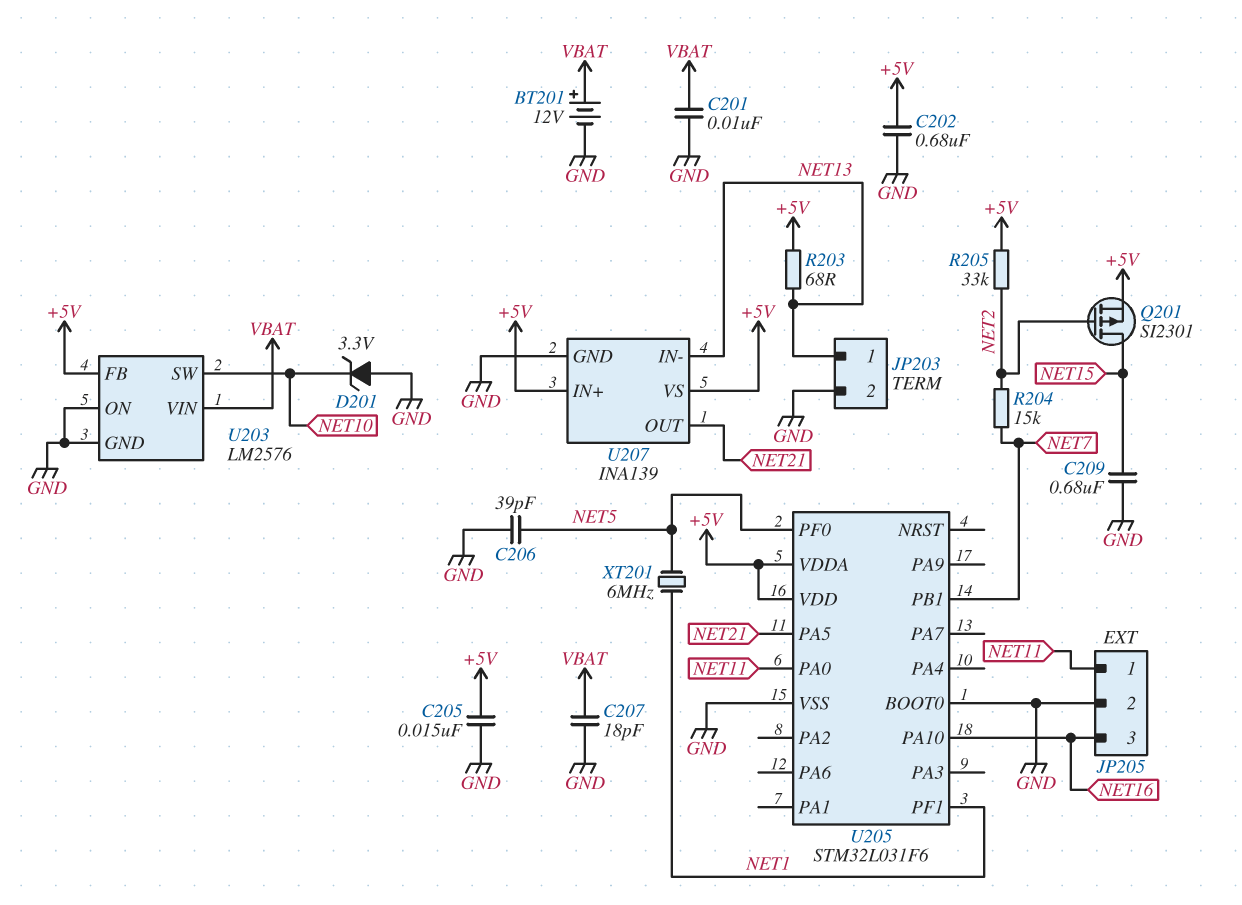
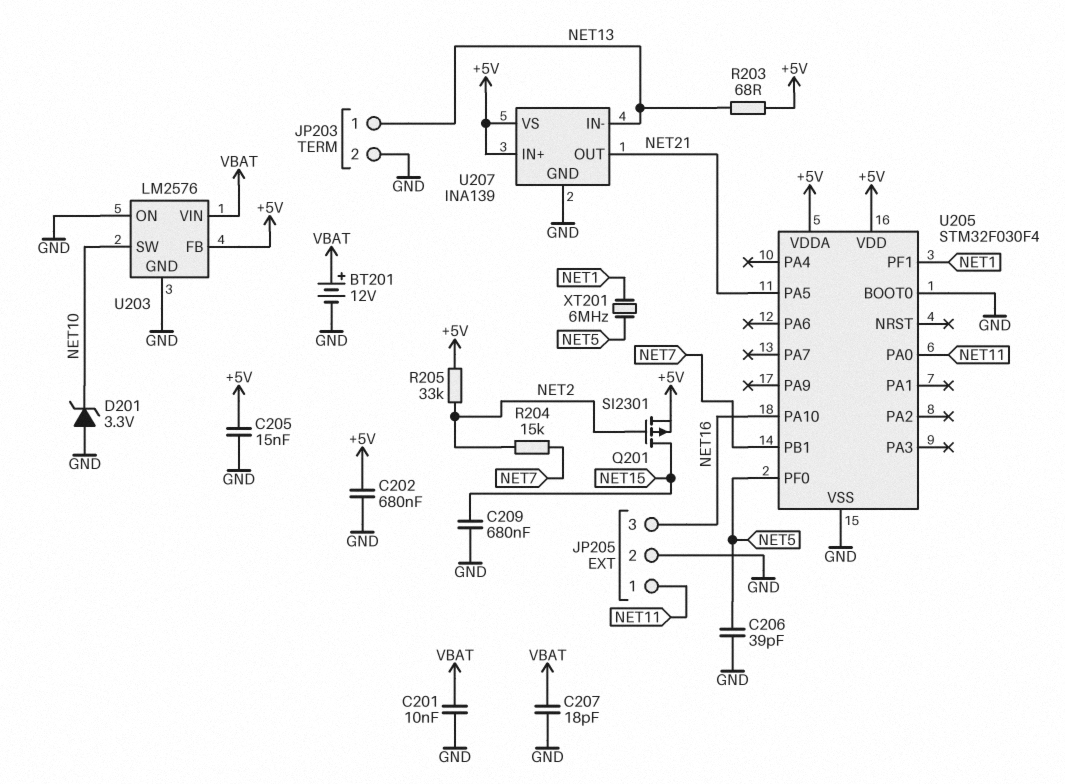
U205: STM32L031F6 -> STM32F030F4

